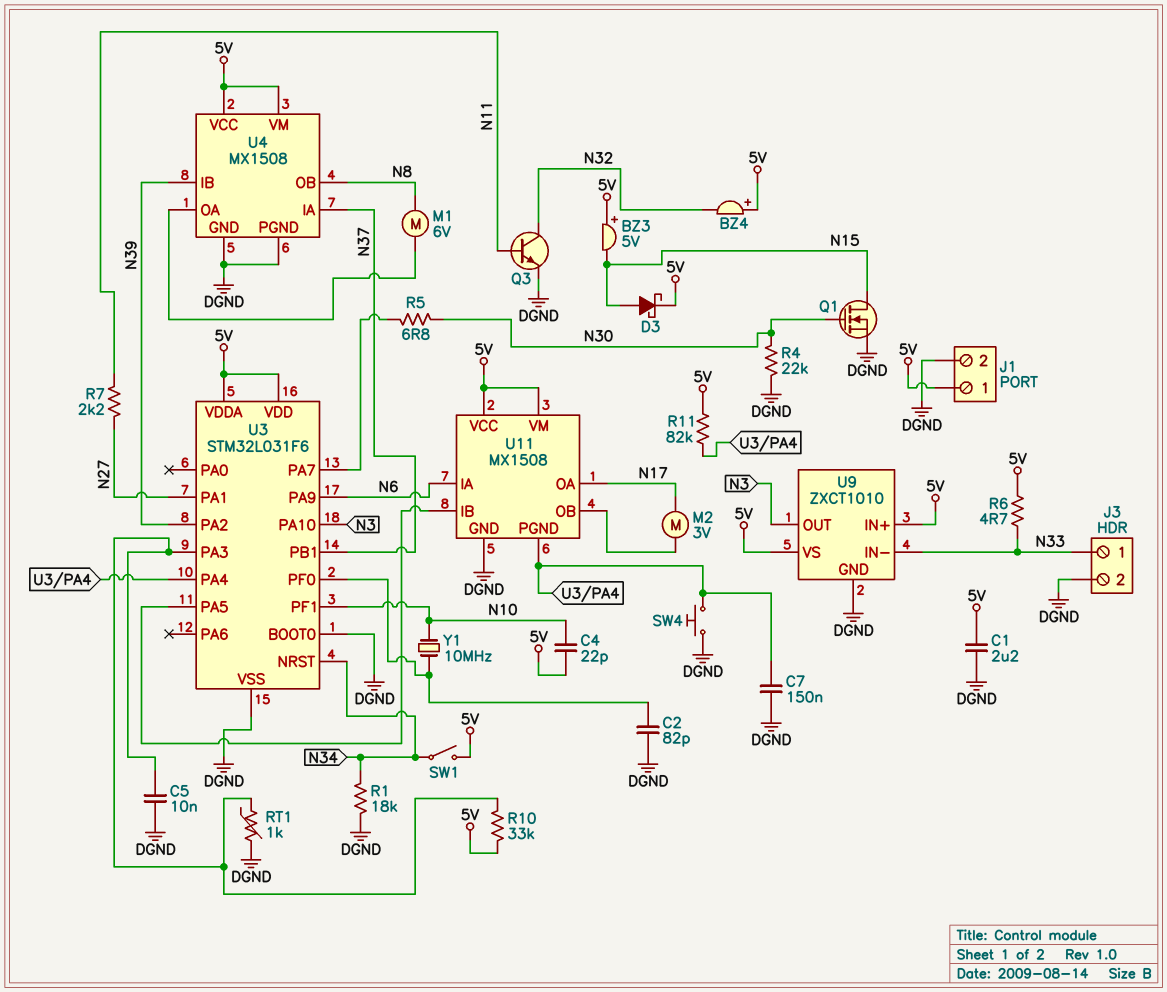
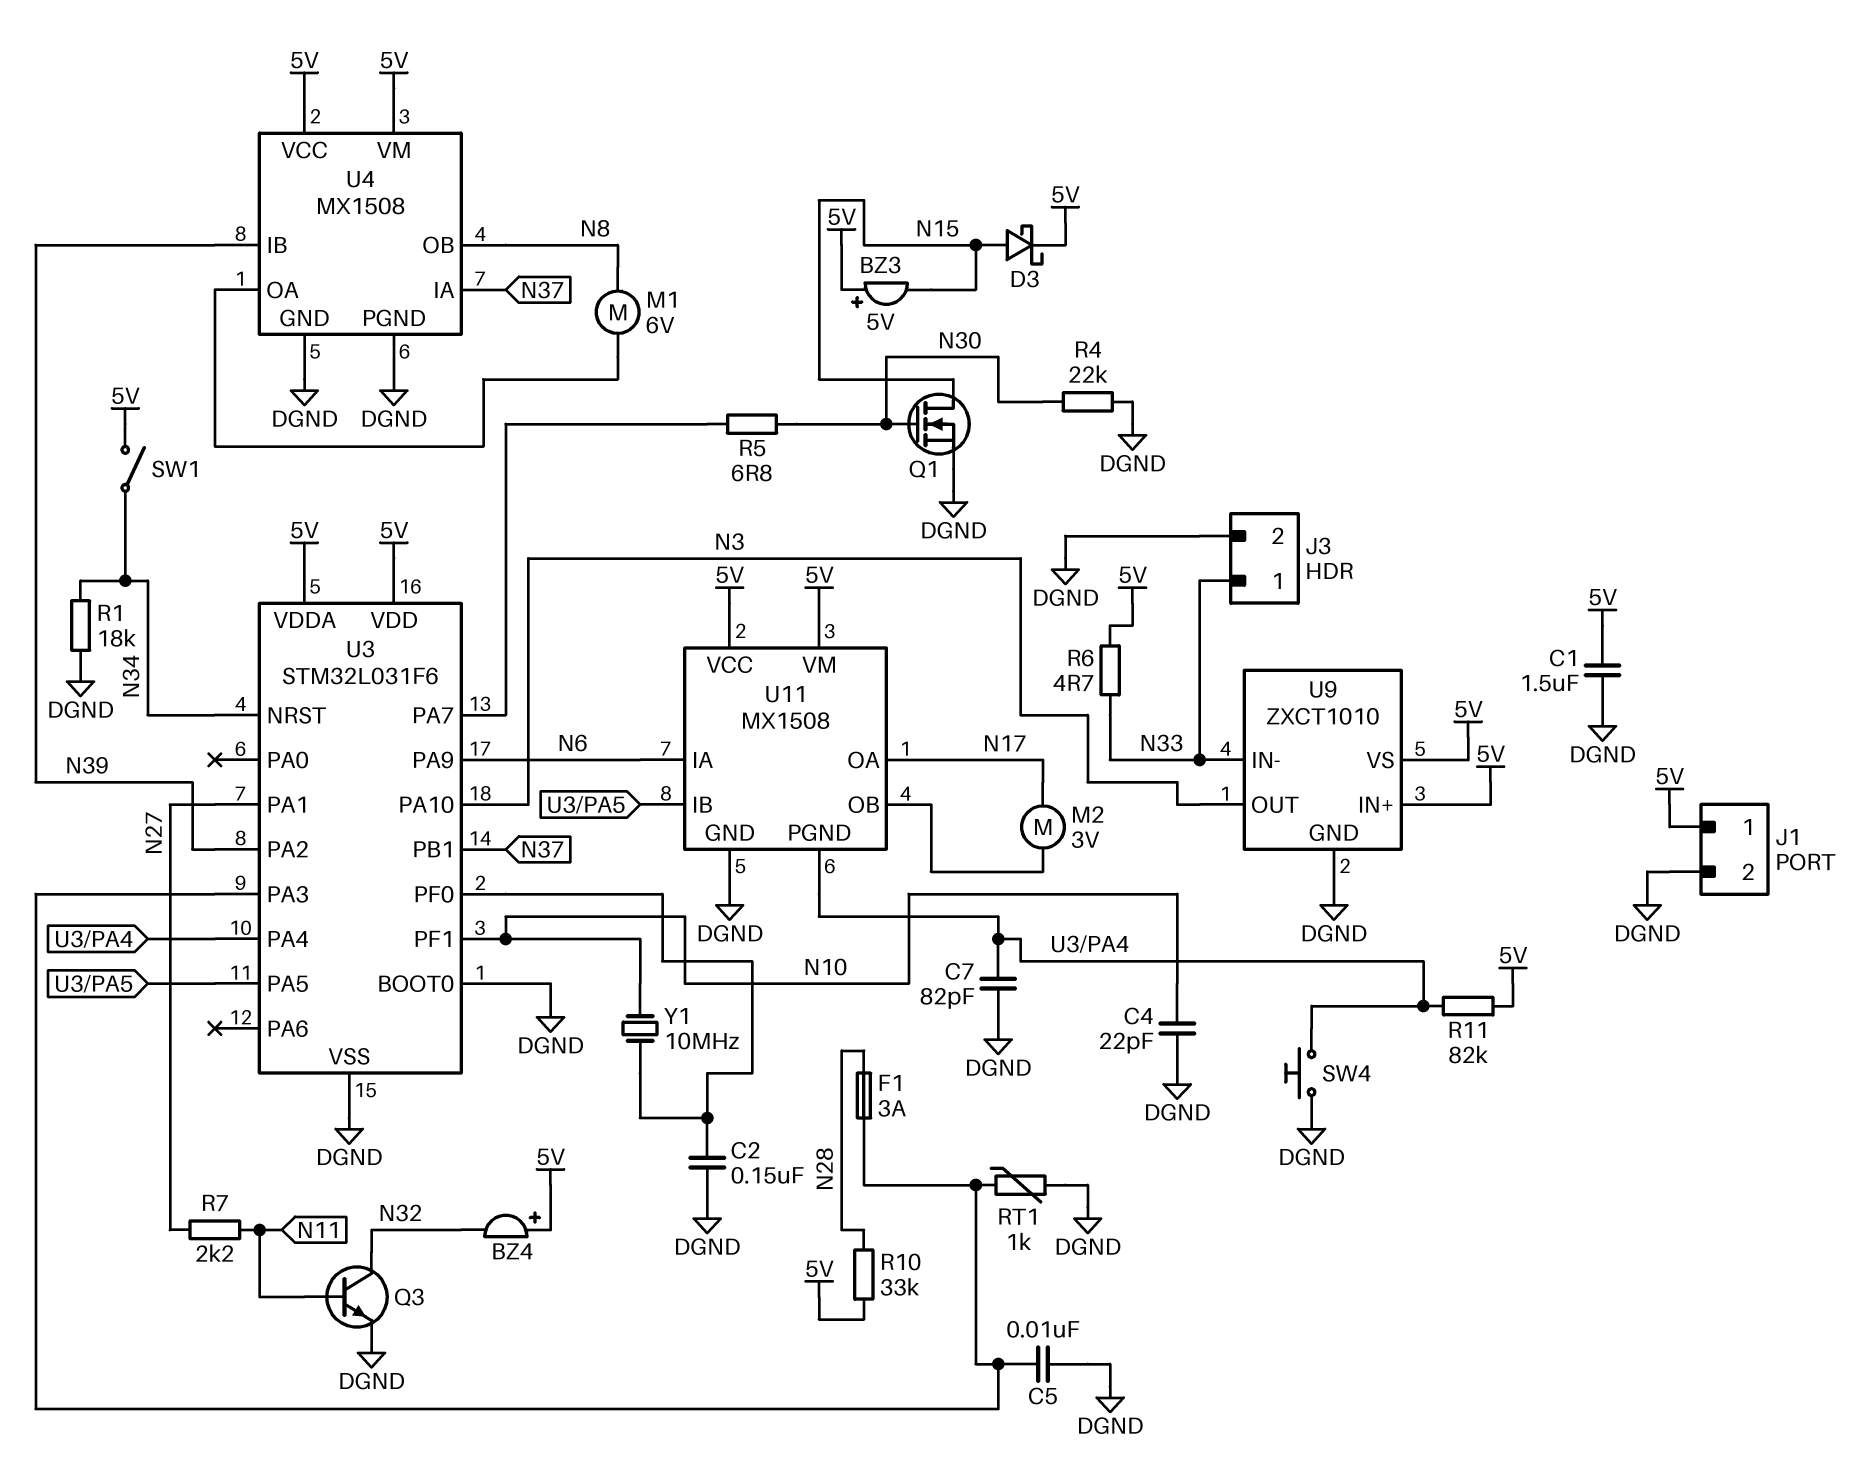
C1: 2.2uF (5V, DGND) -> 1.5uF (5V, DGND)
C2: 82pF (DGND, U3/PF0) -> 150nF (DGND, U3/PF0)
C4: 22pF (5V, N10) -> 22pF (DGND, N10)
C7: 150nF (DGND, U3/PA4) -> 82pF (DGND, U3/PA4)
F1: none -> 3A (N28, U3/PA3)
R10: 33k (5V, U3/PA3) -> 33k (5V, N28)

